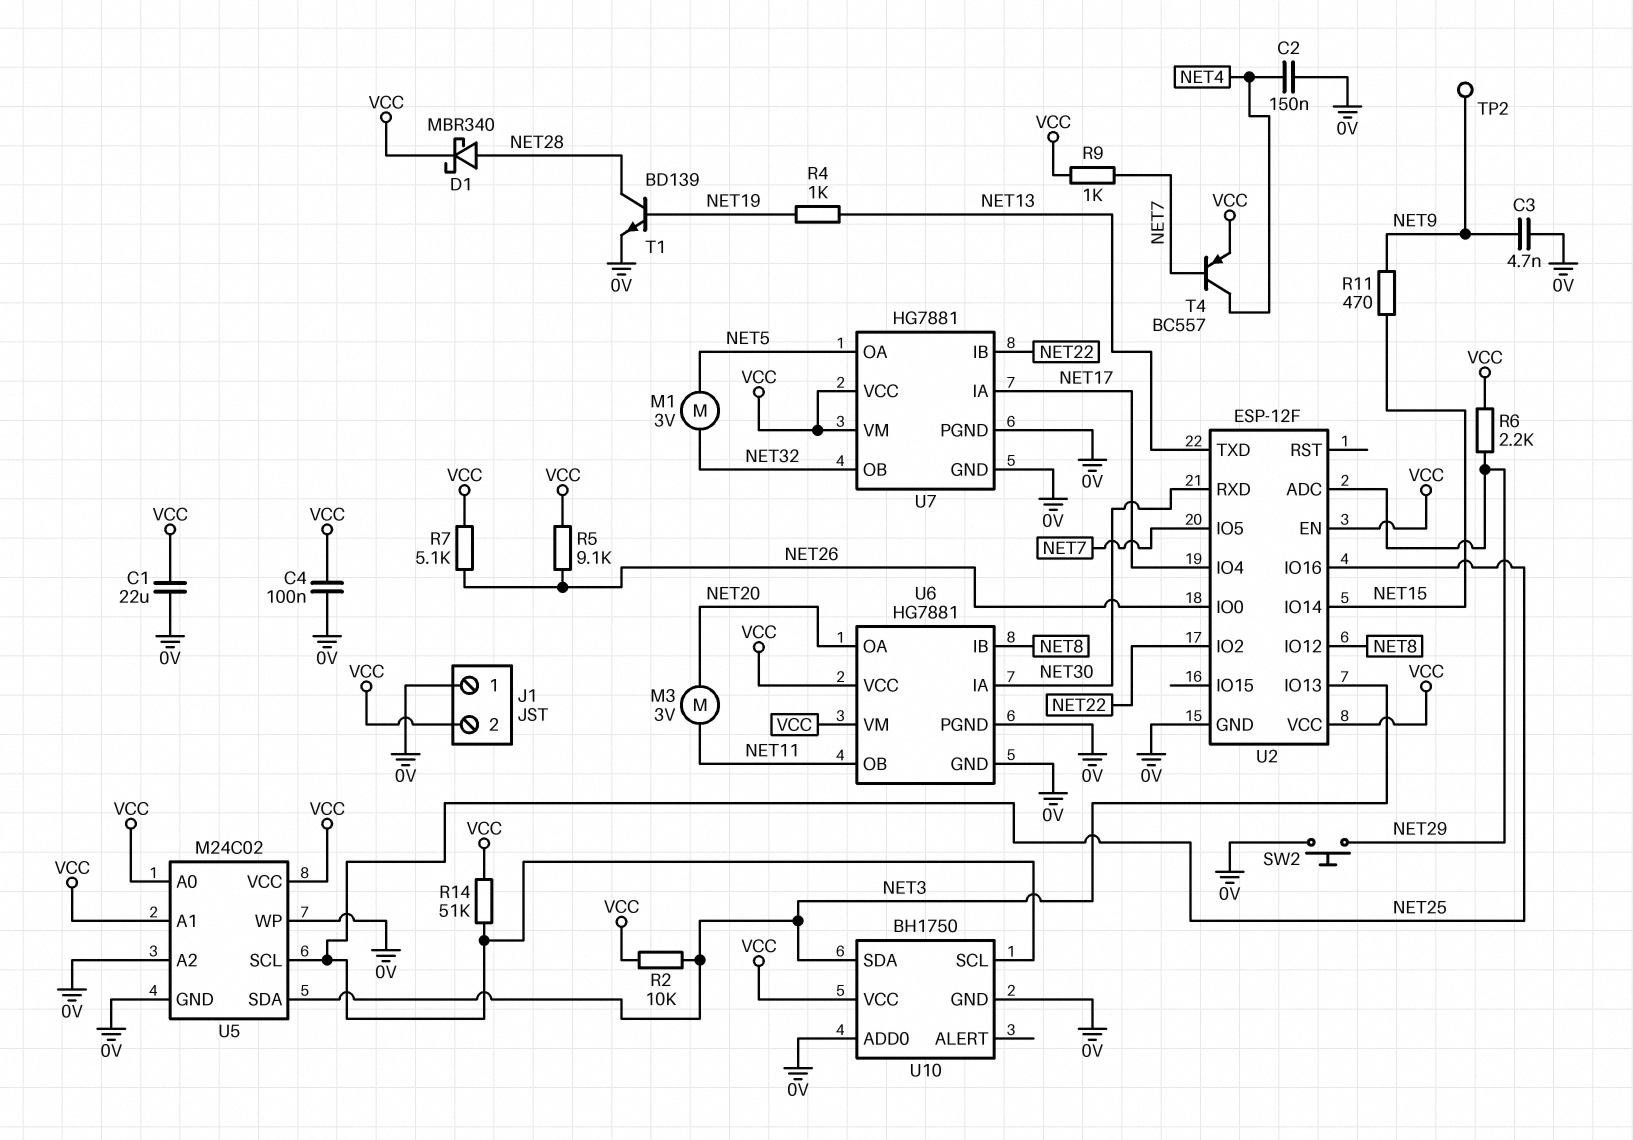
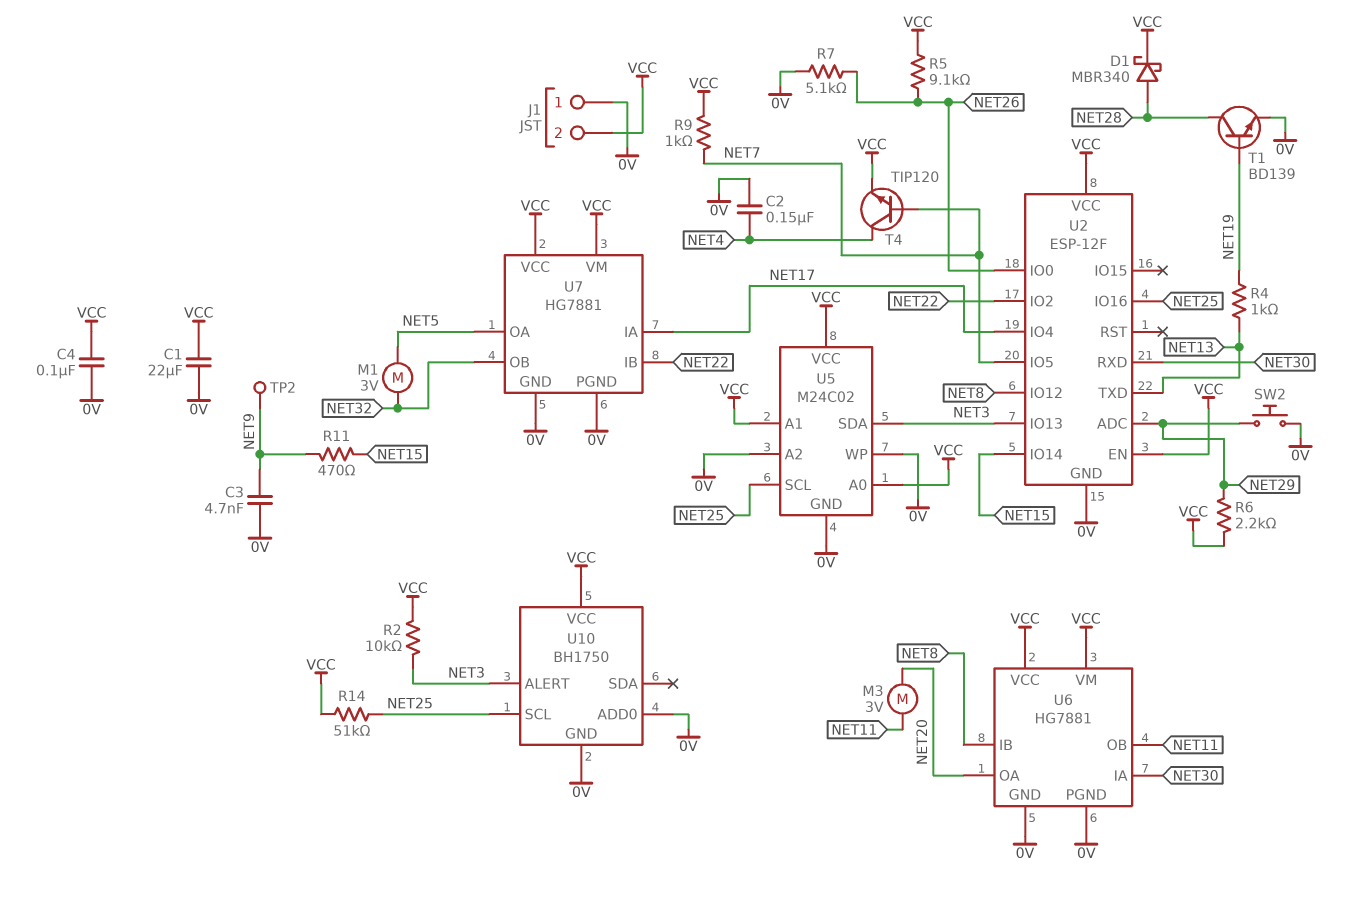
R7: 5.1k (NET26, VCC) -> 5.1k (0V, NET26)
T4: PNP BC557 (B NET7, C NET4, E VCC) -> NPN TIP120 (B NET7, C NET4, E VCC)
U10 pin ALERT: none -> NET3
U10 pin SDA: NET3 -> none

